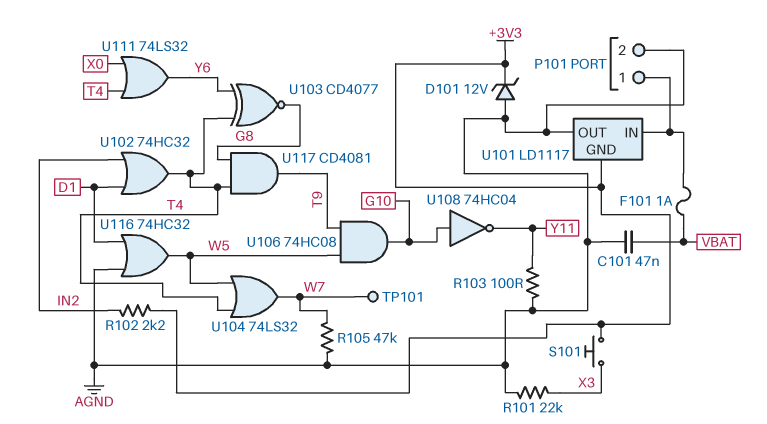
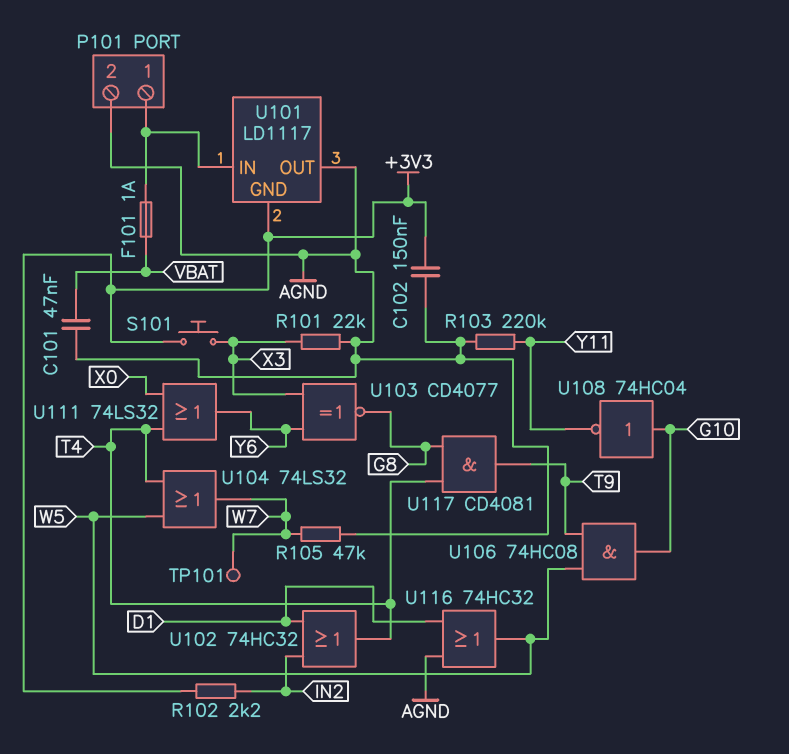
C102: none -> 150nF (+3V3, AGND)
D101: zener 12V (A AGND, K +3V3) -> none
R103: 100 (AGND, Y11) -> 220k (AGND, Y11)
U103: XNOR CD4077 (in T4, in Y6, out G8) -> XNOR CD4077 (in X3, in Y6, out G8)

